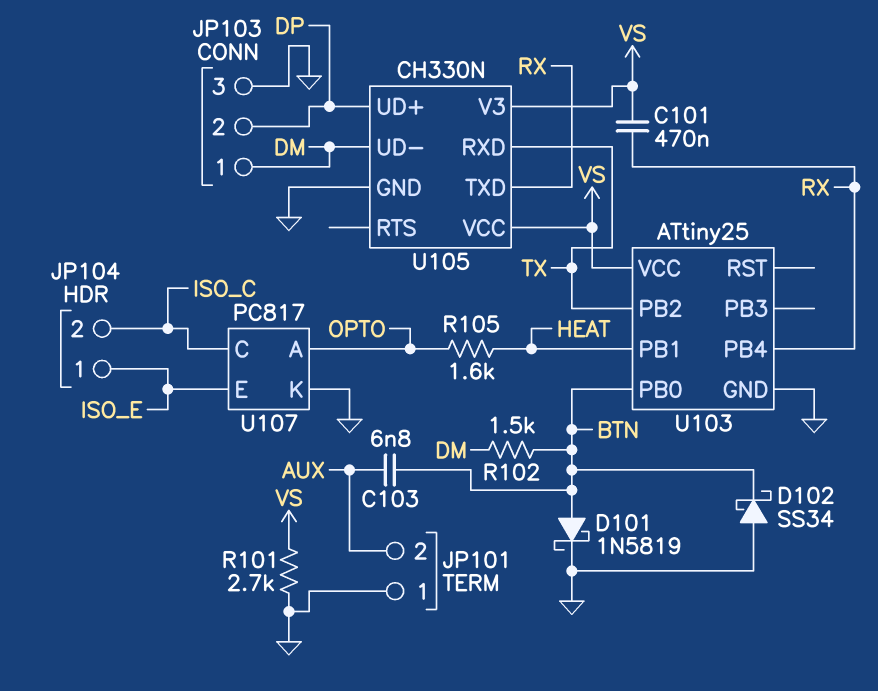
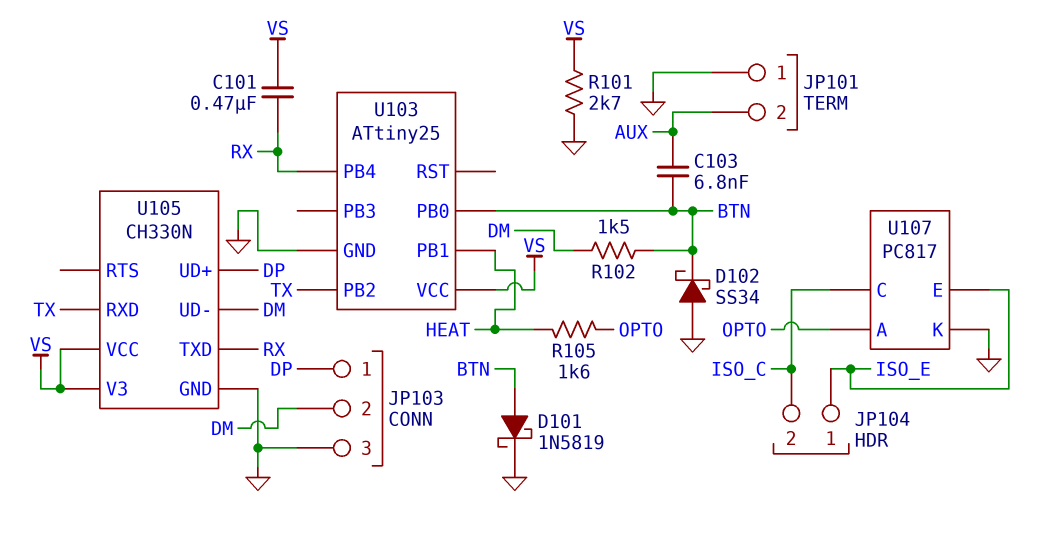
JP103 pin 1: DM -> DP
JP103 pin 2: DP -> DM

